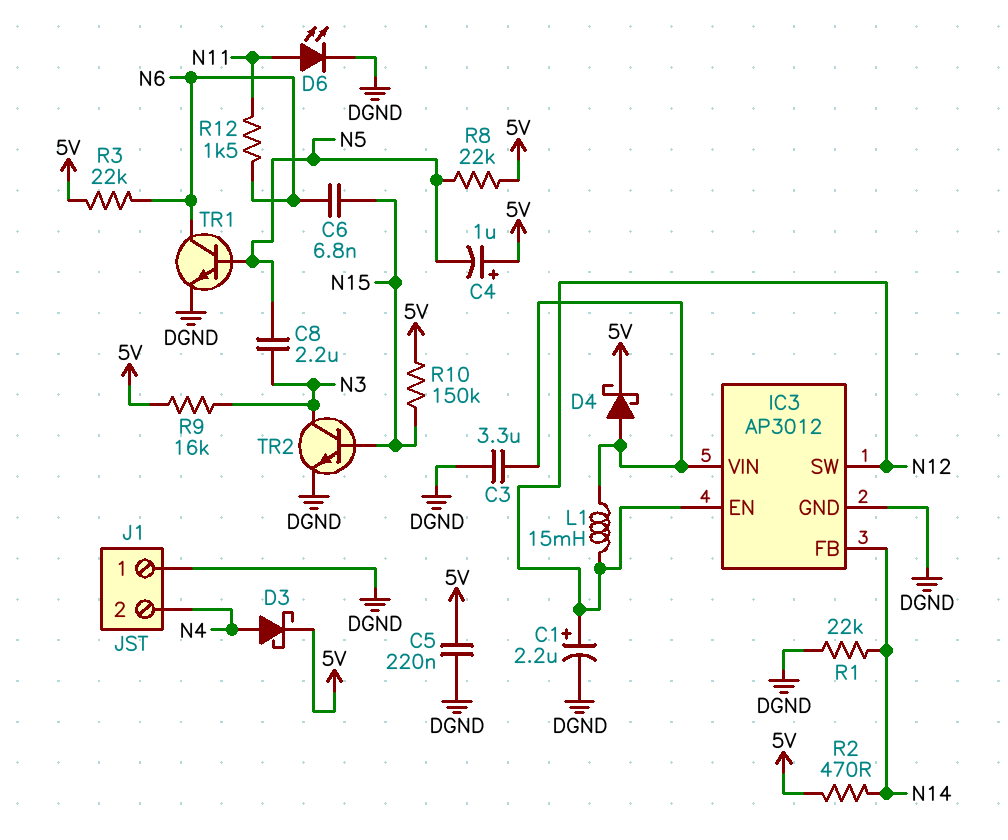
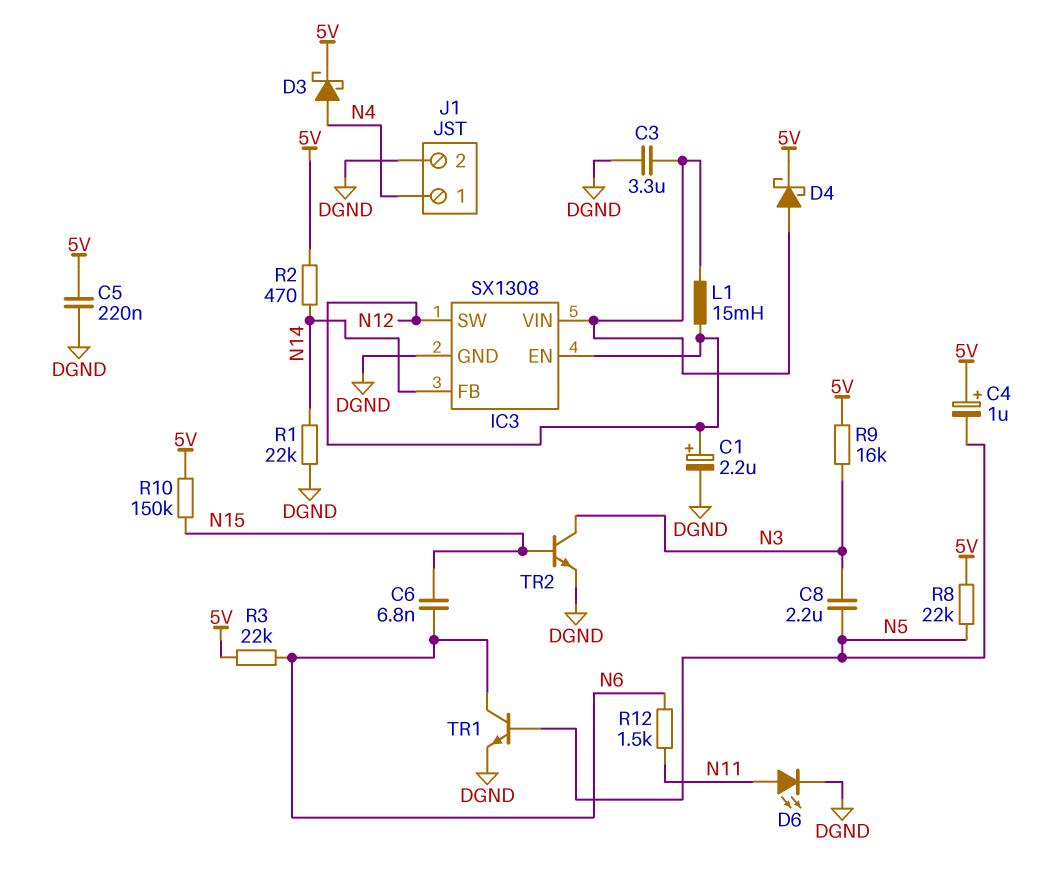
IC3: AP3012 -> SX1308
J1 pin 1: DGND -> N4
J1 pin 2: N4 -> DGND

